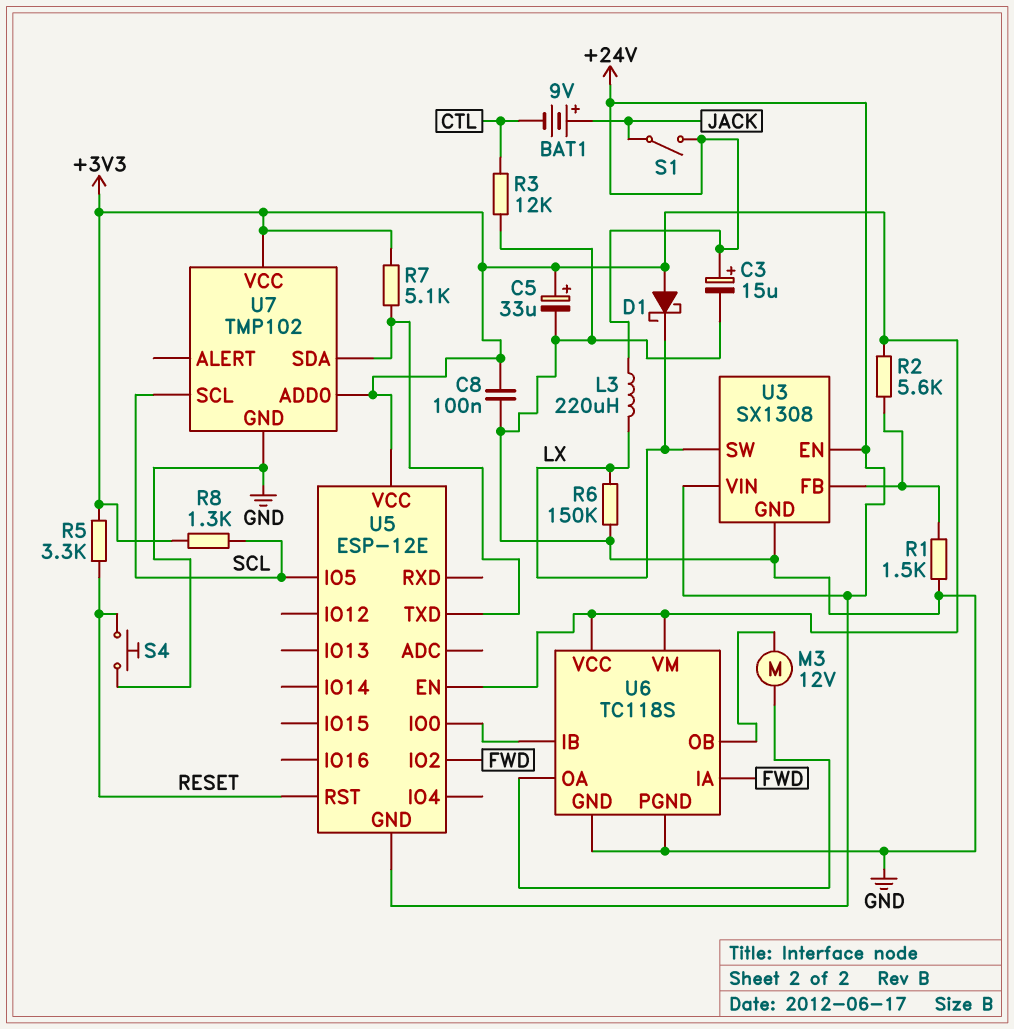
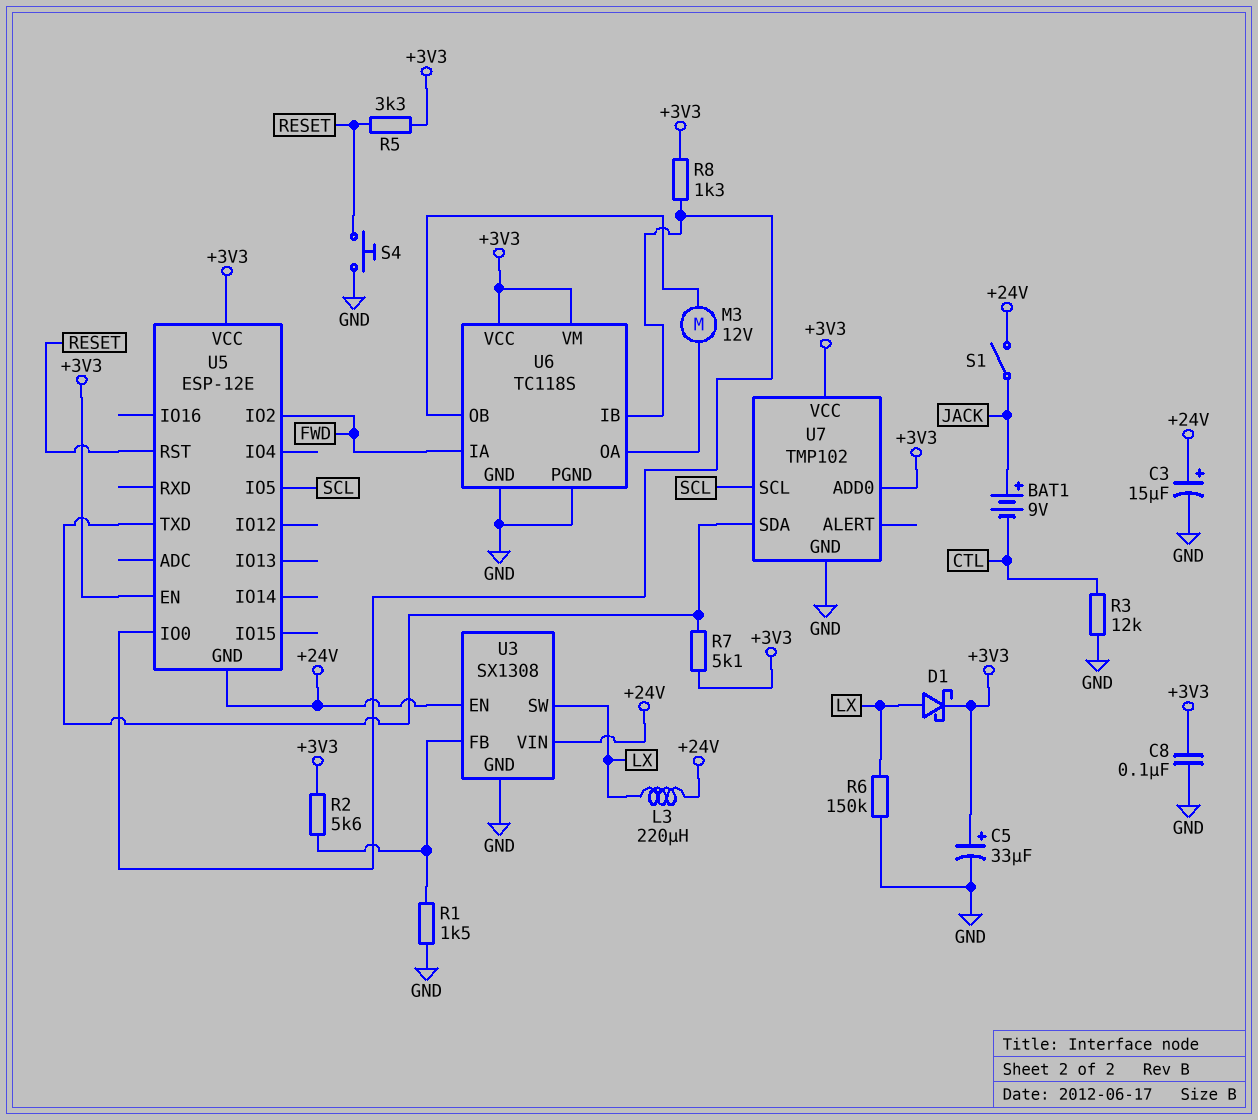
D1: schottky (A +3V3, K LX) -> schottky (A LX, K +3V3)
R8: 1.3k (+3V3, SCL) -> 1.3k (+3V3, U5/IO0)

